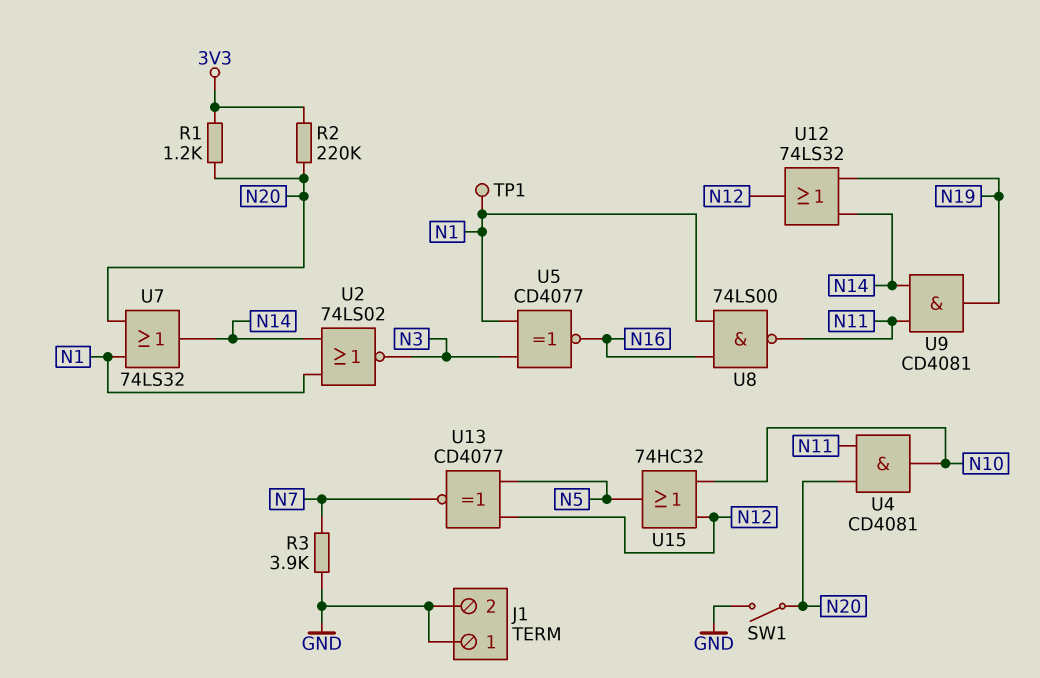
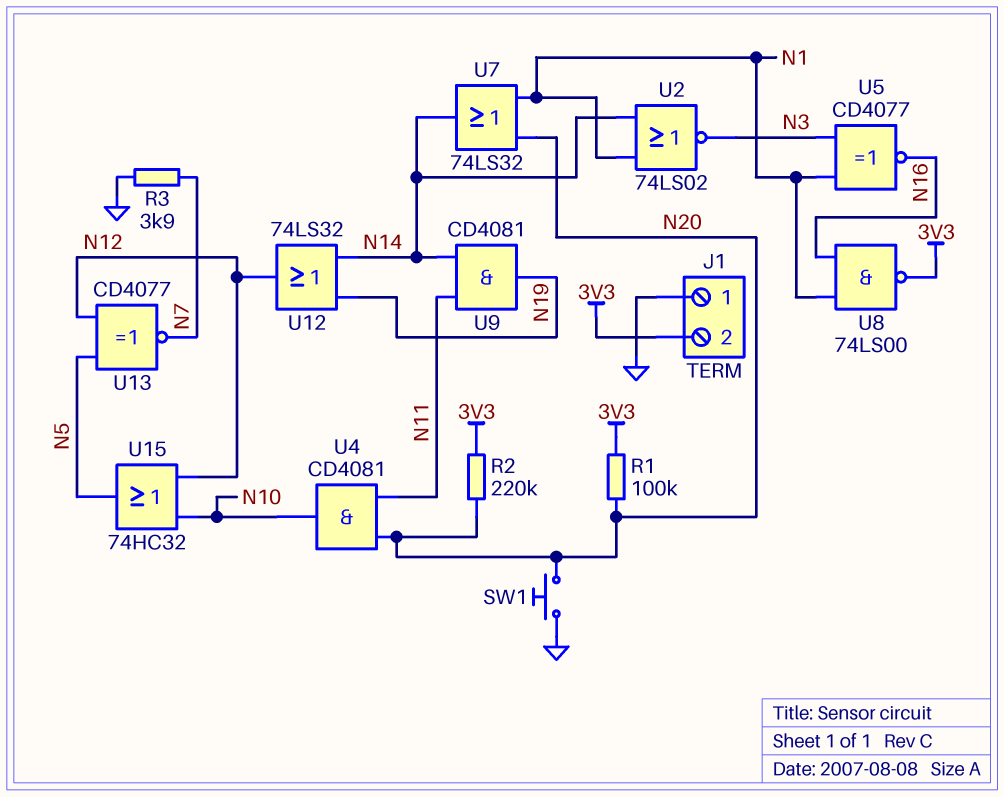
J1 pin 2: GND -> 3V3
R1: 1.2k (3V3, N20) -> 100k (3V3, N20)
SW1: switch (GND, N20) -> button (GND, N20)
TP1: test point (N1) -> none
U8: NAND 74LS00 (in N1, in N16, out N11) -> NAND 74LS00 (in N1, in N16, out 3V3)

